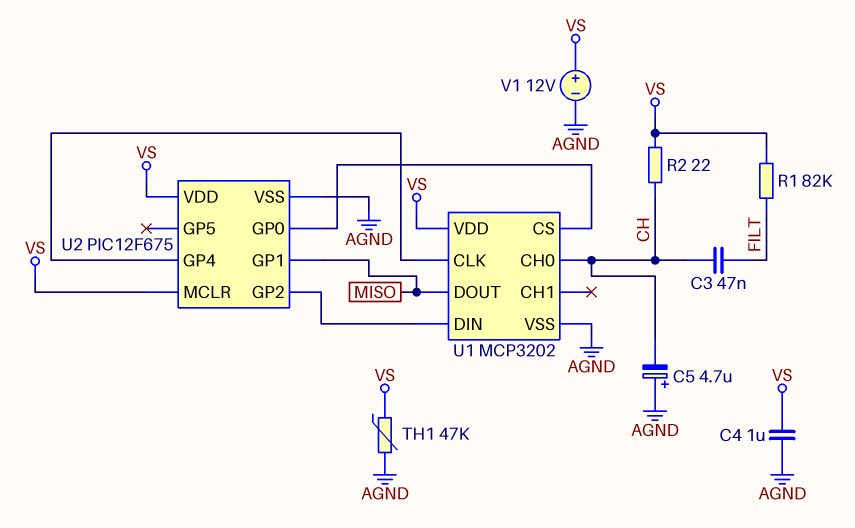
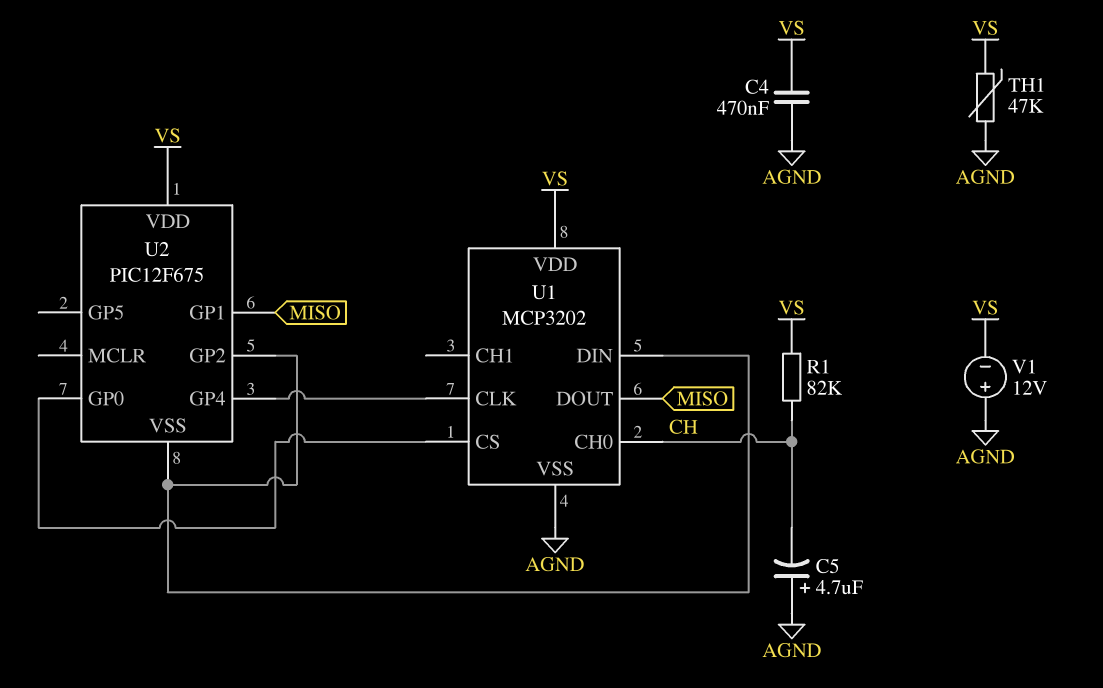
C3: 47nF (CH, FILT) -> none
C4: 1uF (AGND, VS) -> 470nF (AGND, VS)
R1: 82k (FILT, VS) -> 82k (CH, VS)
R2: 22 (CH, VS) -> none
U2 pin MCLR: VS -> none
U2 pin VSS: AGND -> U1/DIN
V1: 12V (plus VS, minus AGND) -> 12V (plus AGND, minus VS)

